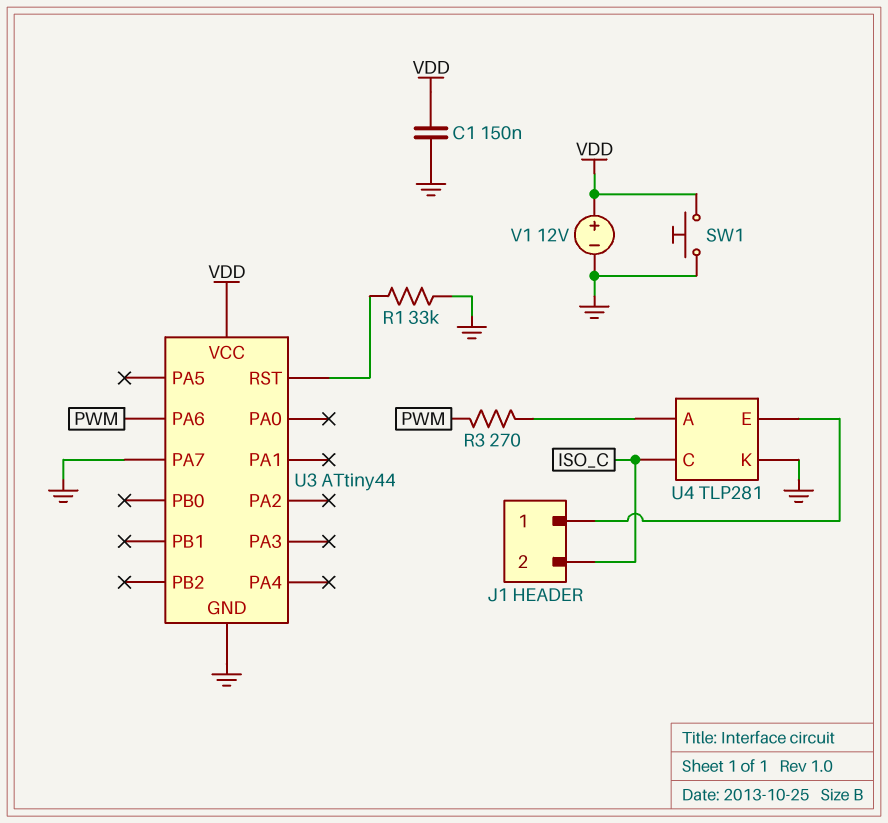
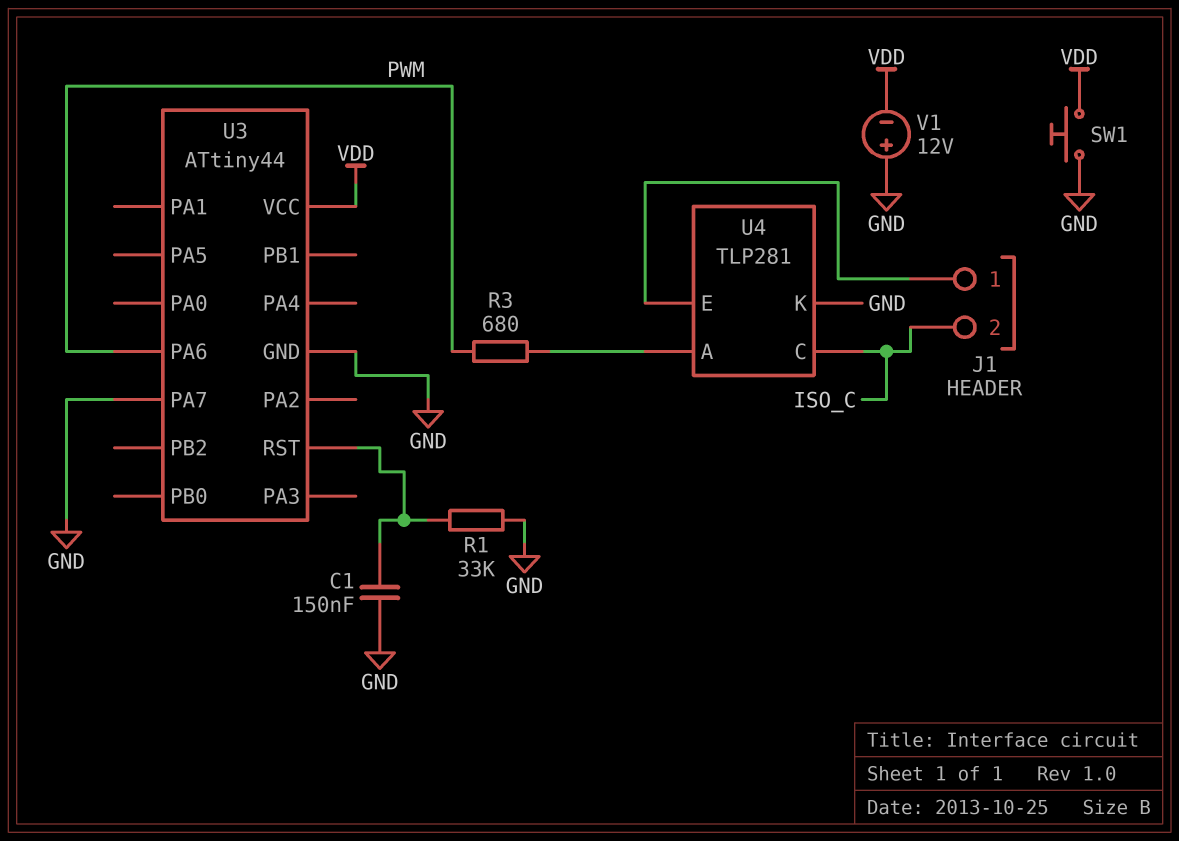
C1: 150nF (GND, VDD) -> 150nF (GND, U3/RST)
R3: 270 (PWM, U4/A) -> 680 (PWM, U4/A)
V1: 12V (plus VDD, minus GND) -> 12V (plus GND, minus VDD)

